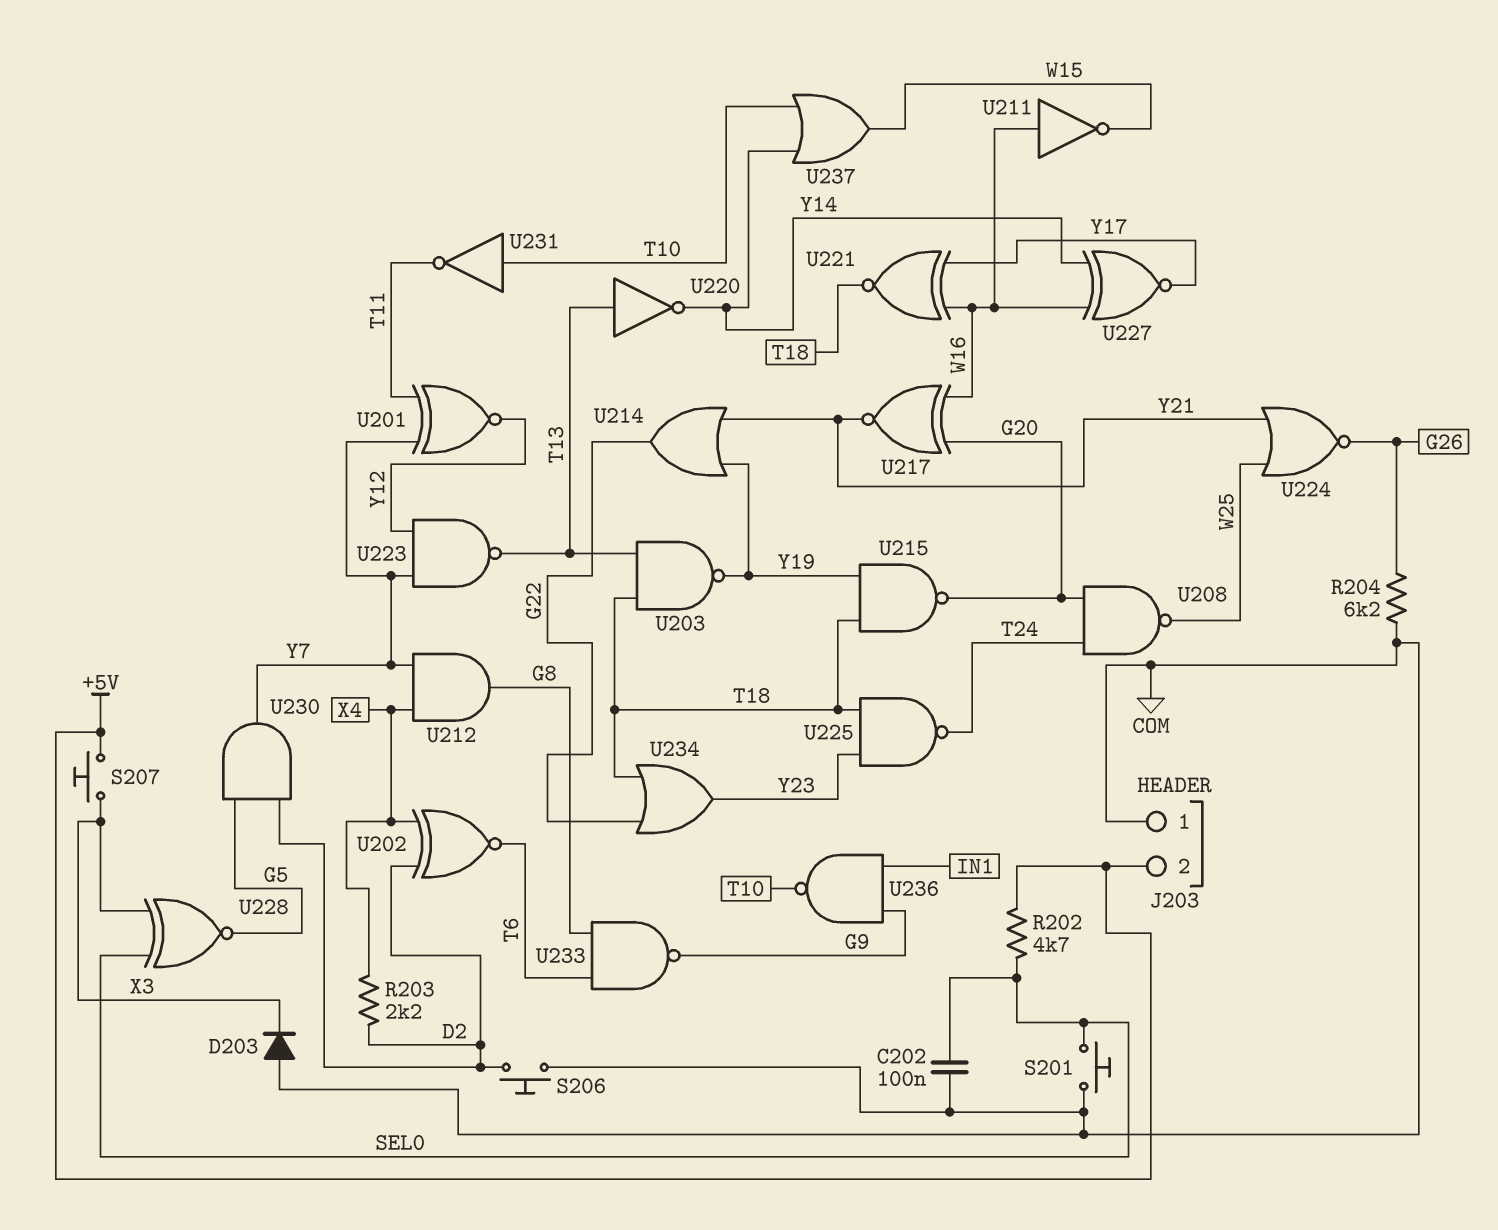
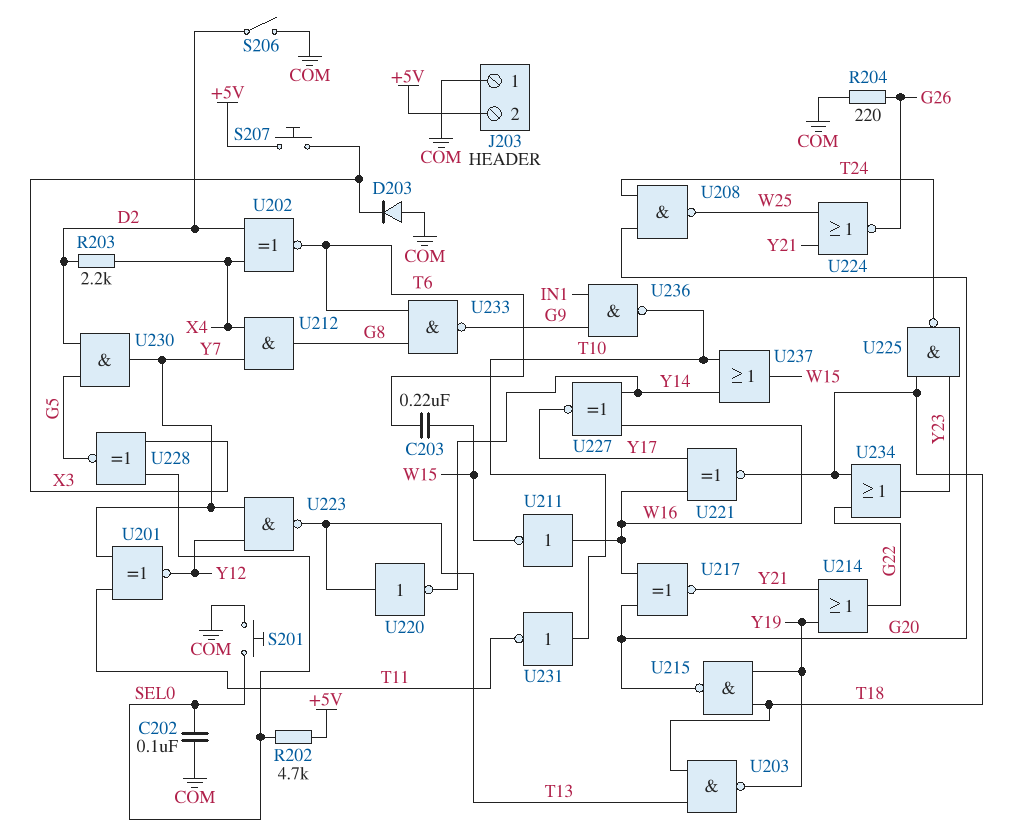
C203: none -> 220nF (T6, W15)
R204: 6.2k (COM, G26) -> 220 (COM, G26)
S206: button (COM, D2) -> switch (COM, D2)

